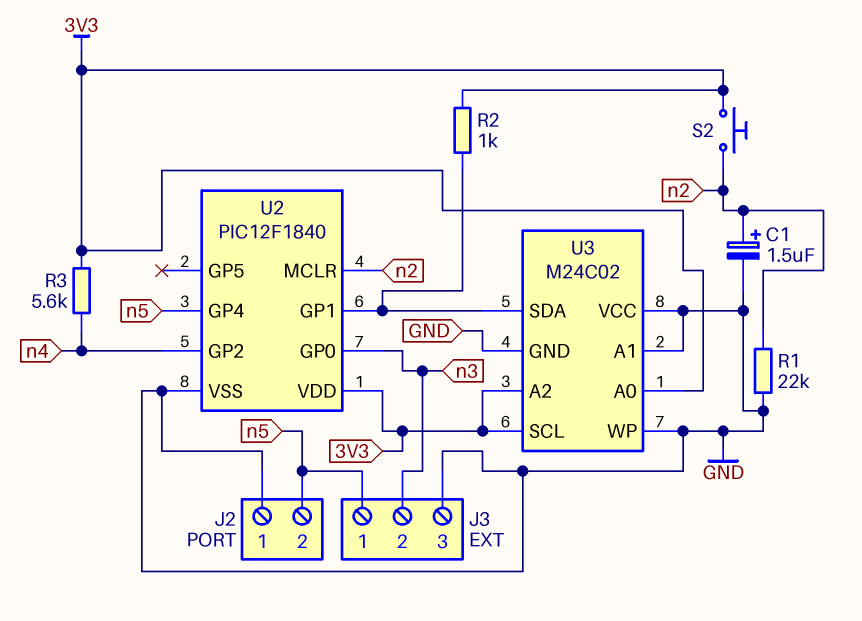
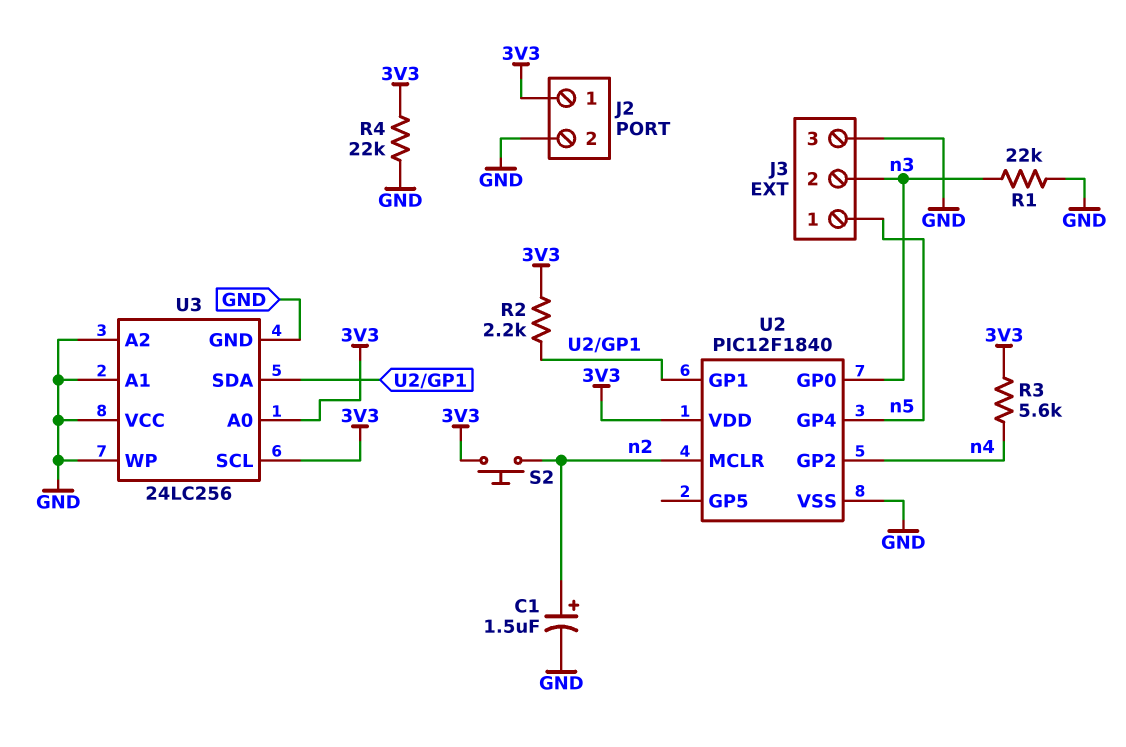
J2 pin 1: GND -> 3V3
J2 pin 2: n5 -> GND
R1: 22k (GND, n2) -> 22k (GND, n3)
R2: 1k (3V3, U2/GP1) -> 2.2k (3V3, U2/GP1)
R4: none -> 22k (3V3, GND)
U3: M24C02 -> 24LC256
U3 pin A2: 3V3 -> GND

